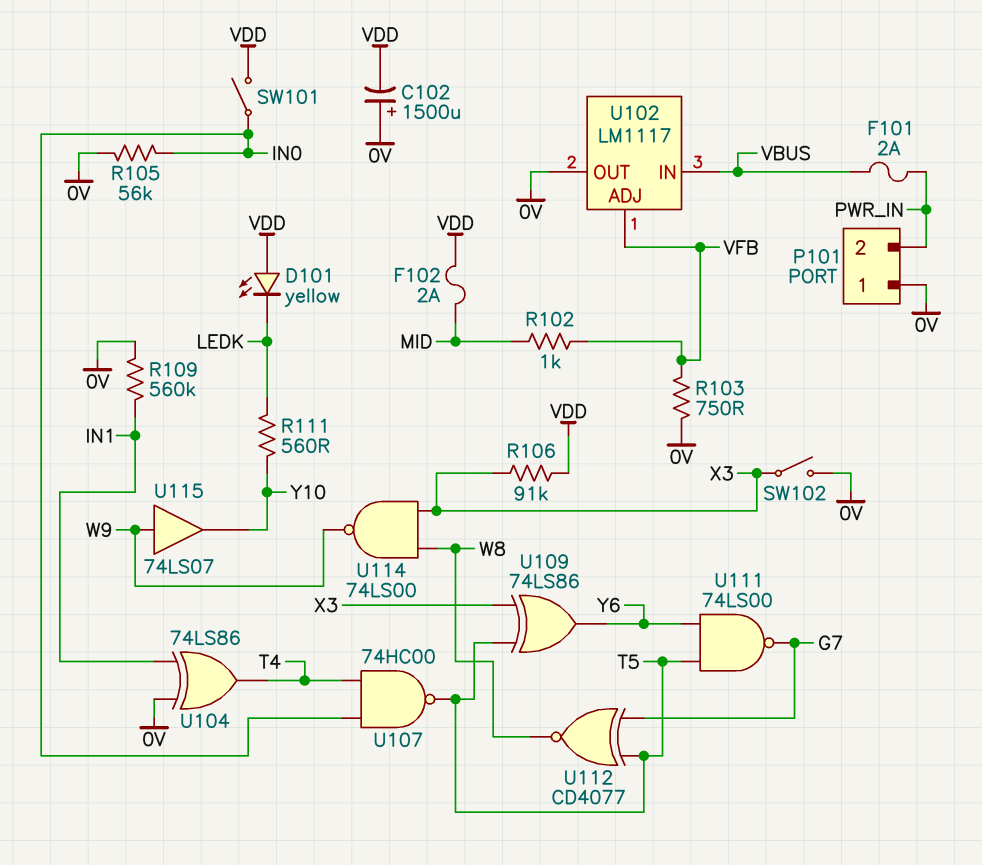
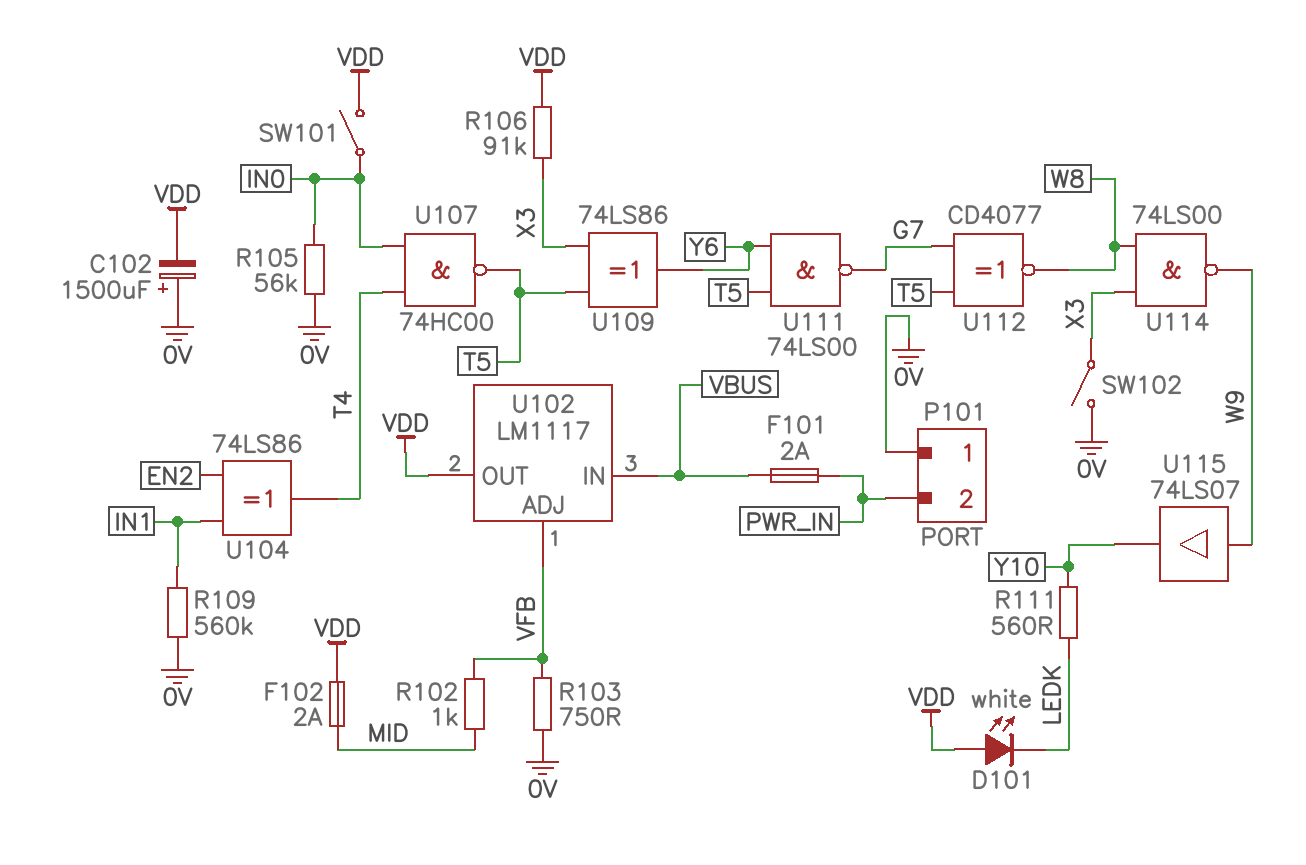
D101: LED yellow (A VDD, K LEDK) -> LED white (A VDD, K LEDK)
U102 pin OUT: 0V -> VDD
U104: XOR 74LS86 (in 0V, in IN1, out T4) -> XOR 74LS86 (in EN2, in IN1, out T4)

